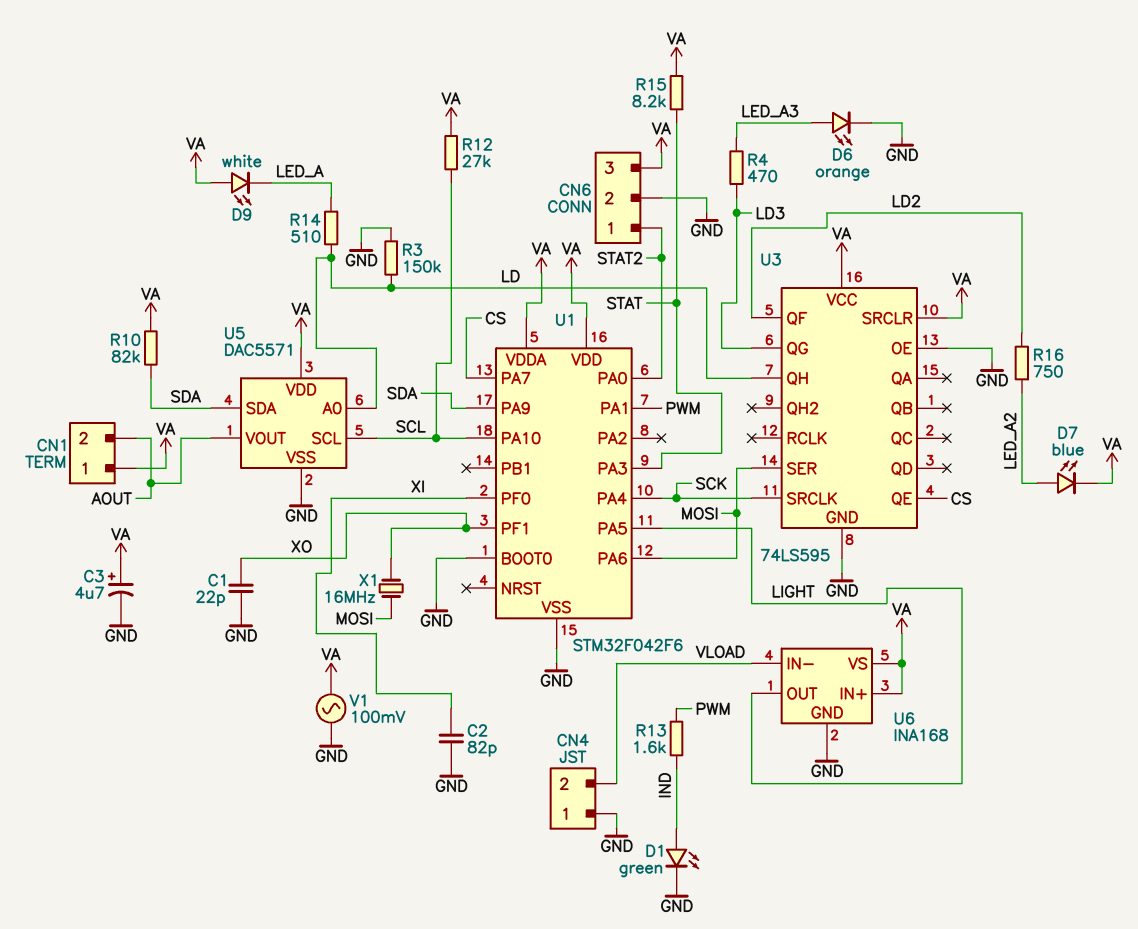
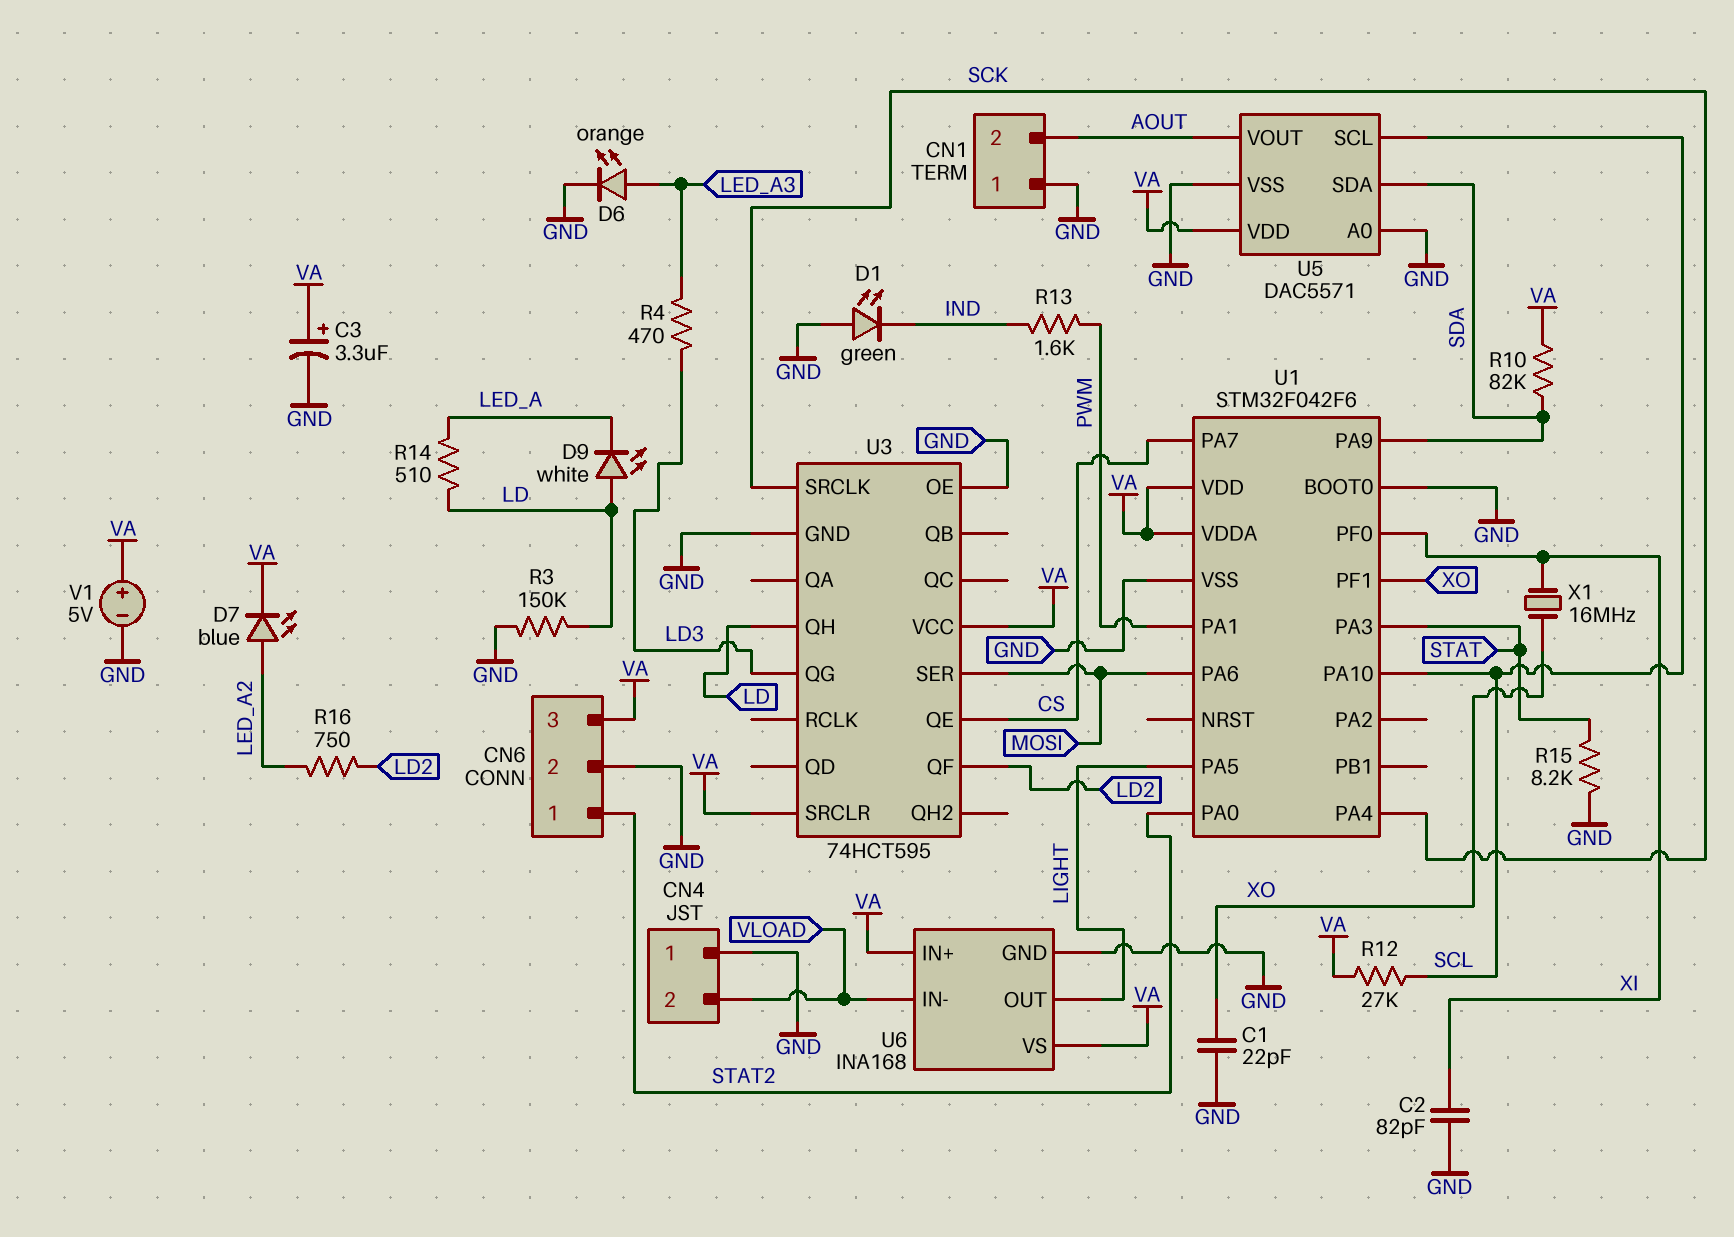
C3: 4.7uF (plus VA, minus GND) -> 3.3uF (plus VA, minus GND)
CN1 pin 1: VA -> GND
D1: LED green (A IND, K GND) -> LED green (A GND, K IND)
D9: LED white (A VA, K LED_A) -> LED white (A LD, K LED_A)
R15: 8.2k (STAT, VA) -> 8.2k (GND, STAT)
U3: 74LS595 -> 74HCT595
U5 pin A0: LD -> GND
V1: AC 100mV (GND, VA) -> 5V (plus VA, minus GND)
X1: 16MHz (MOSI, XO) -> 16MHz (XI, XO)

